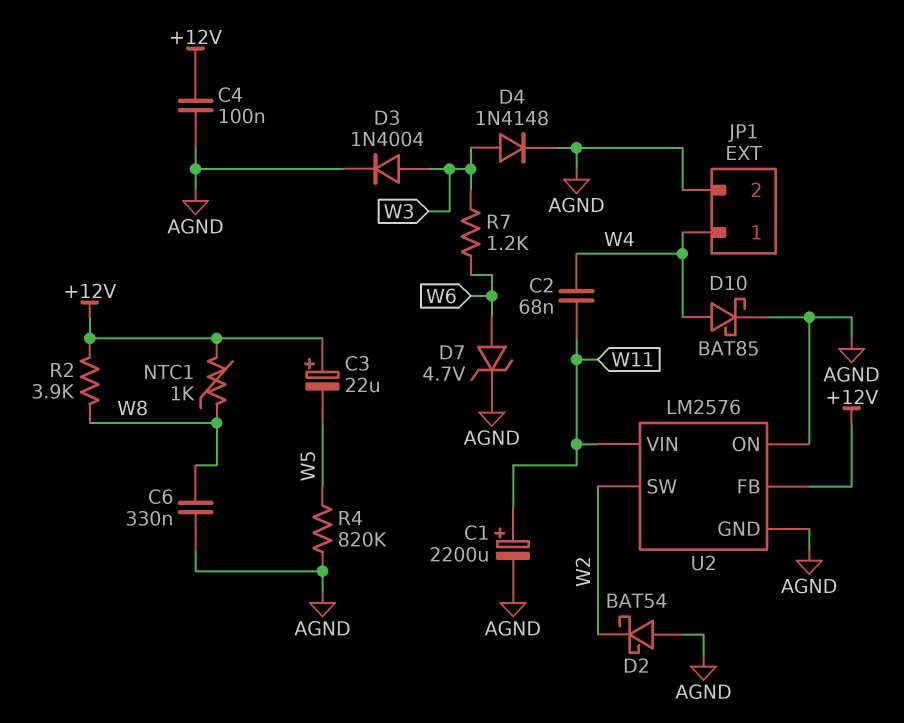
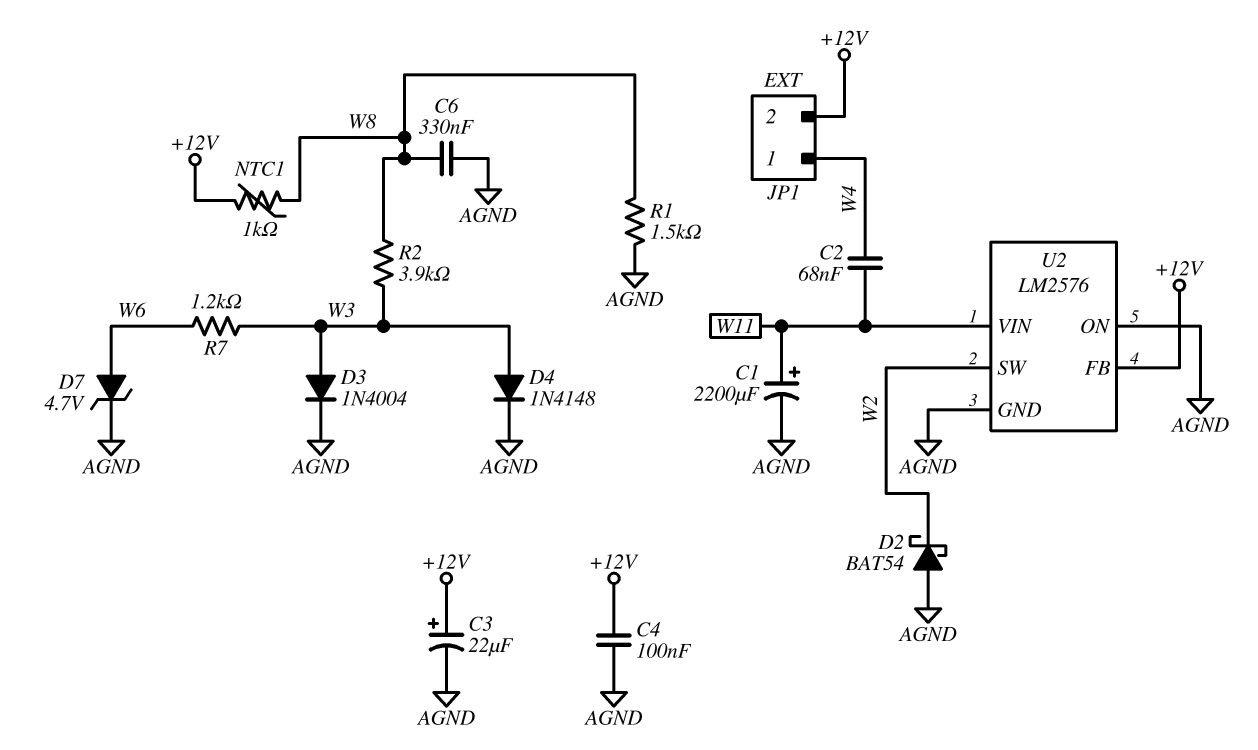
C3: 22uF (plus +12V, minus W5) -> 22uF (plus +12V, minus AGND)
D10: schottky BAT85 (A W4, K AGND) -> none
JP1 pin 2: AGND -> +12V
R1: none -> 1.5k (AGND, W8)
R2: 3.9k (+12V, W8) -> 3.9k (W3, W8)
R4: 820k (AGND, W5) -> none

